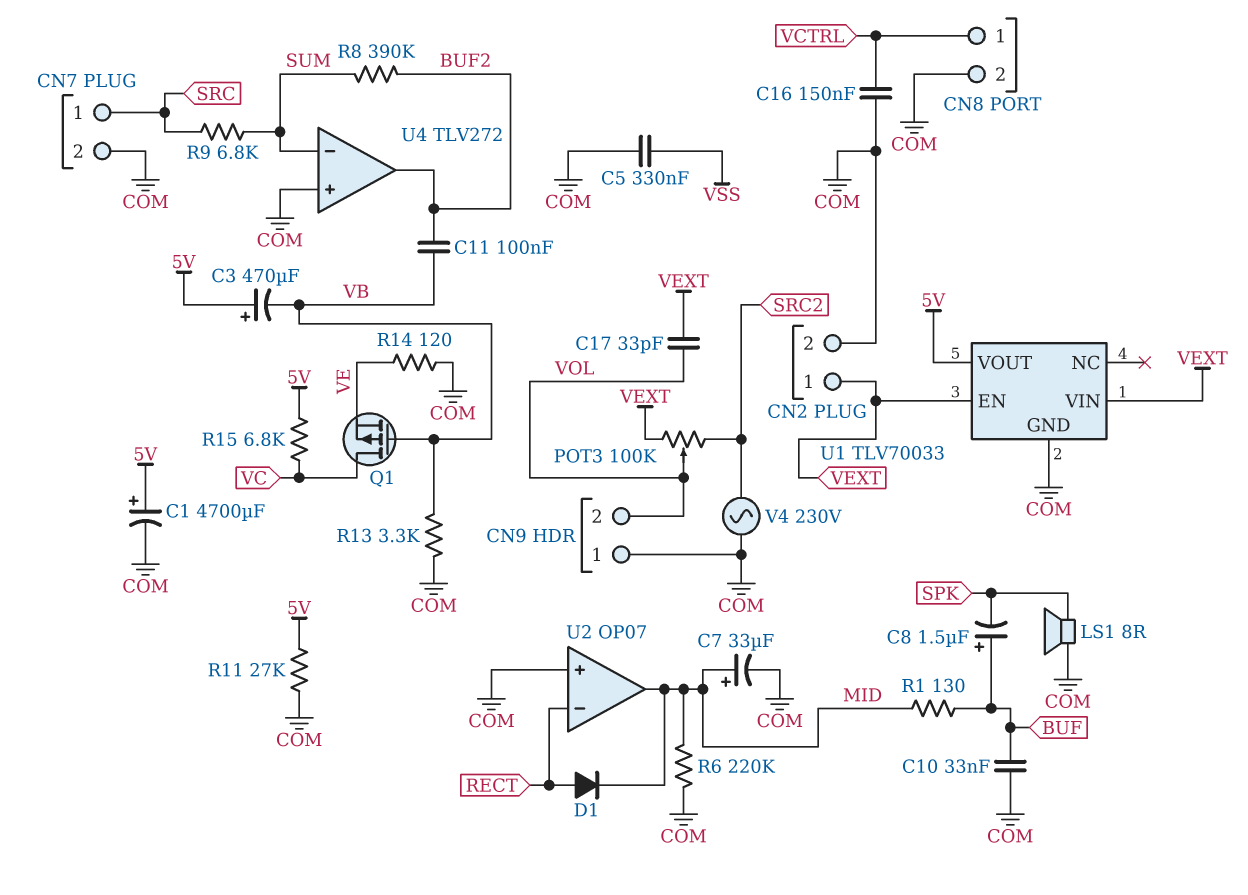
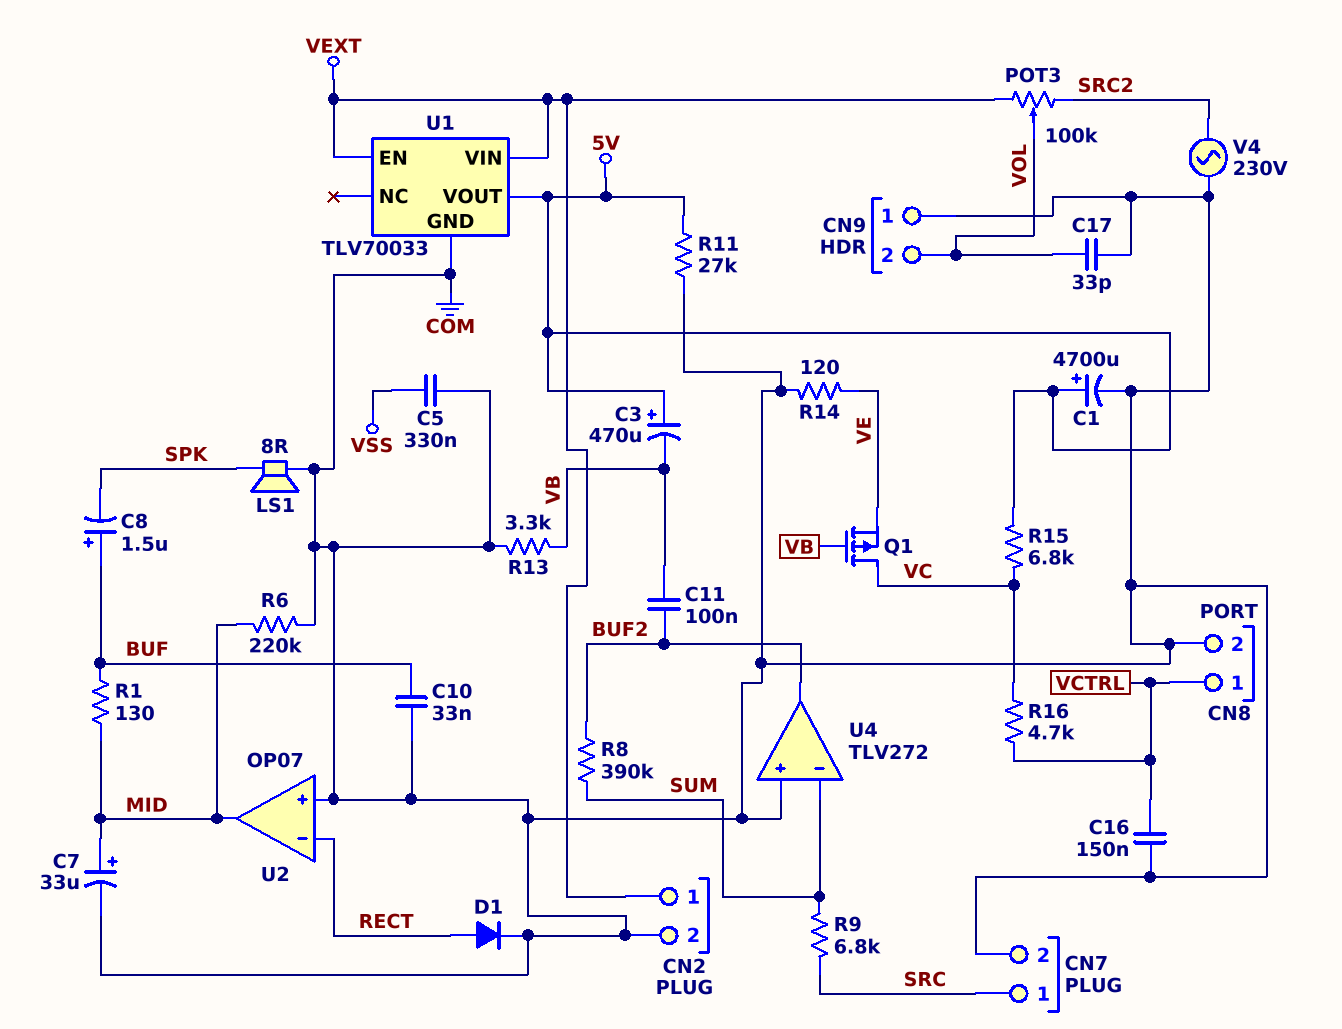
C17: 33pF (VEXT, VOL) -> 33pF (COM, VOL)
D1: diode (A RECT, K MID) -> diode (A RECT, K COM)
R16: none -> 4.7k (VC, VCTRL)

